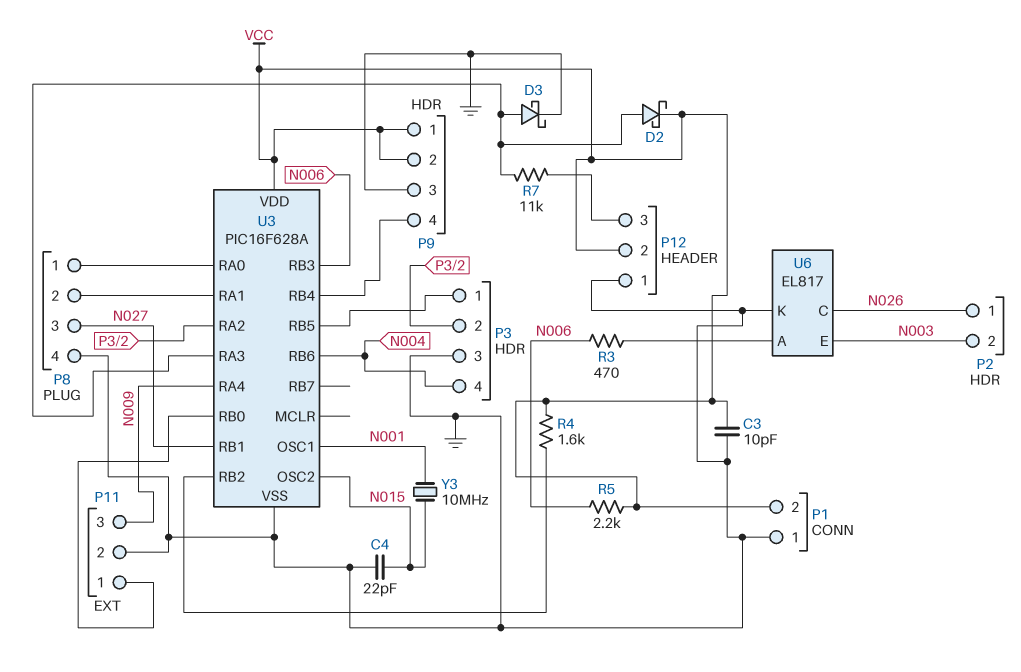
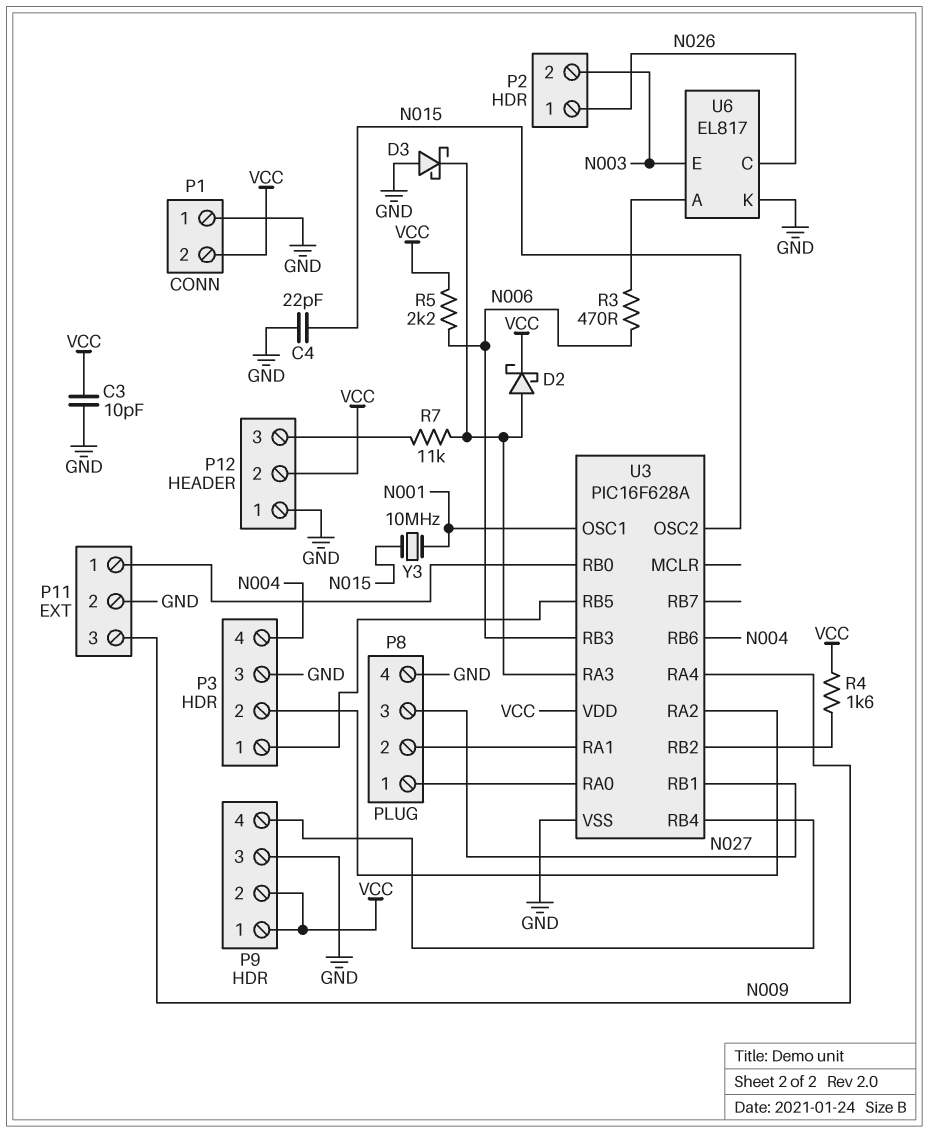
D3: schottky (A U3/RA3, K GND) -> schottky (A GND, K U3/RA3)

